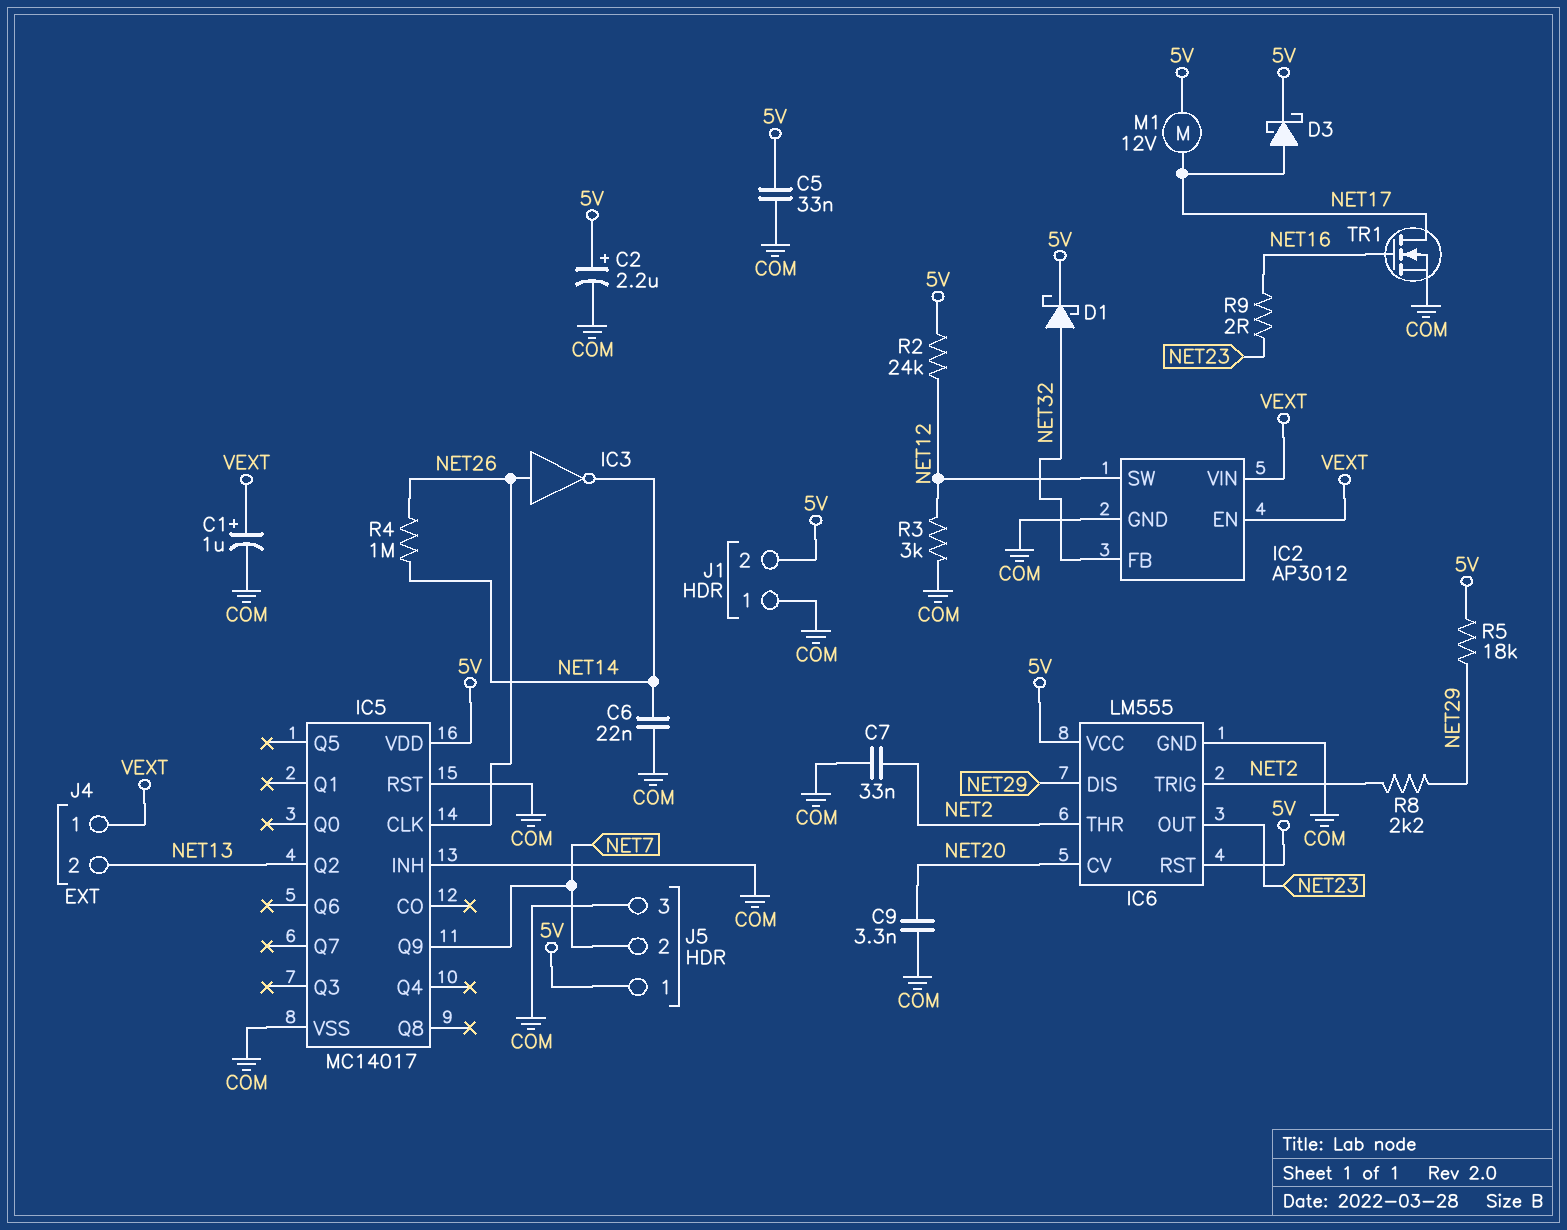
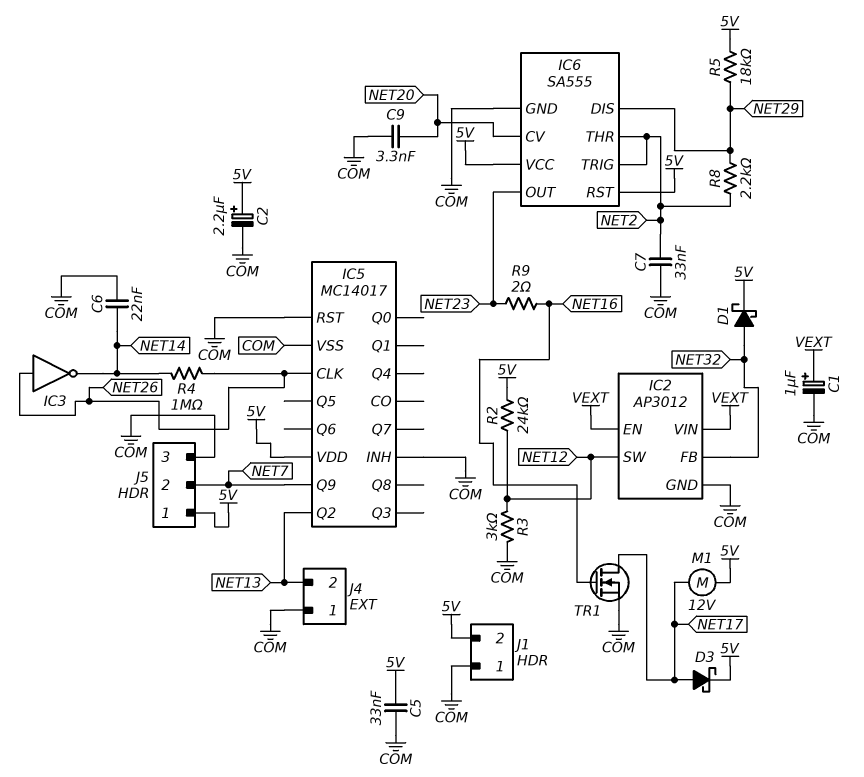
IC6: LM555 -> SA555
J4 pin 1: VEXT -> COM

